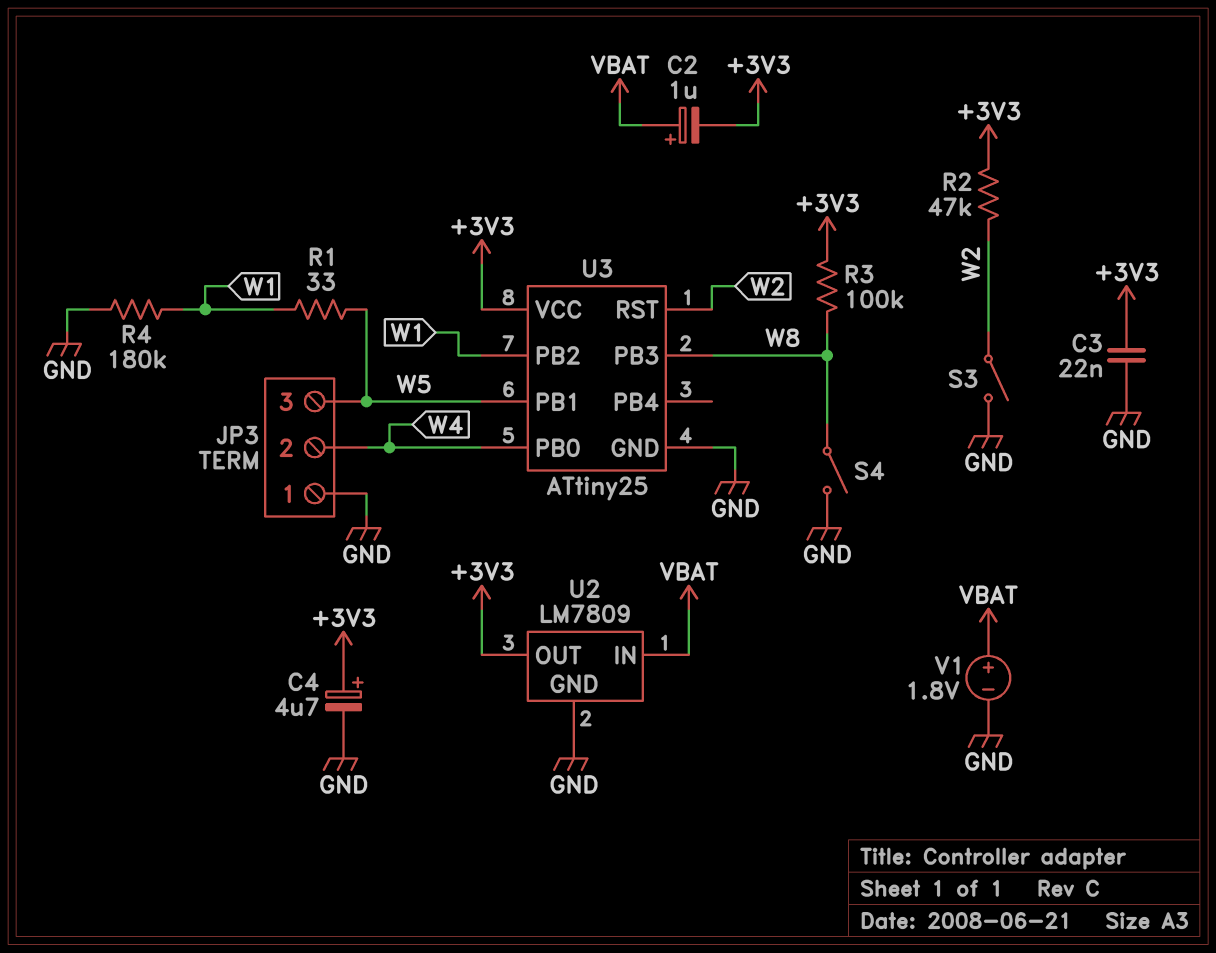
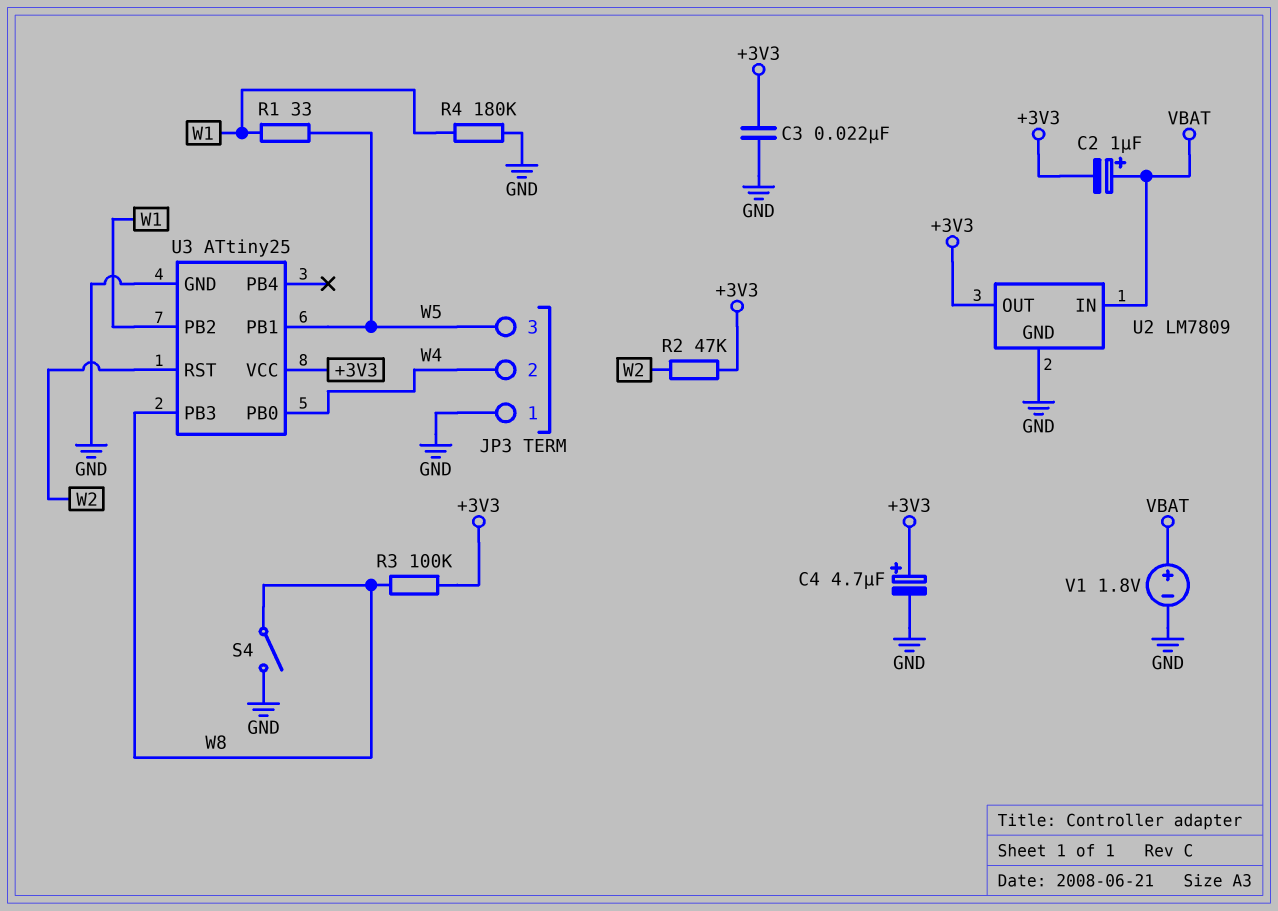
S3: switch (GND, W2) -> none

